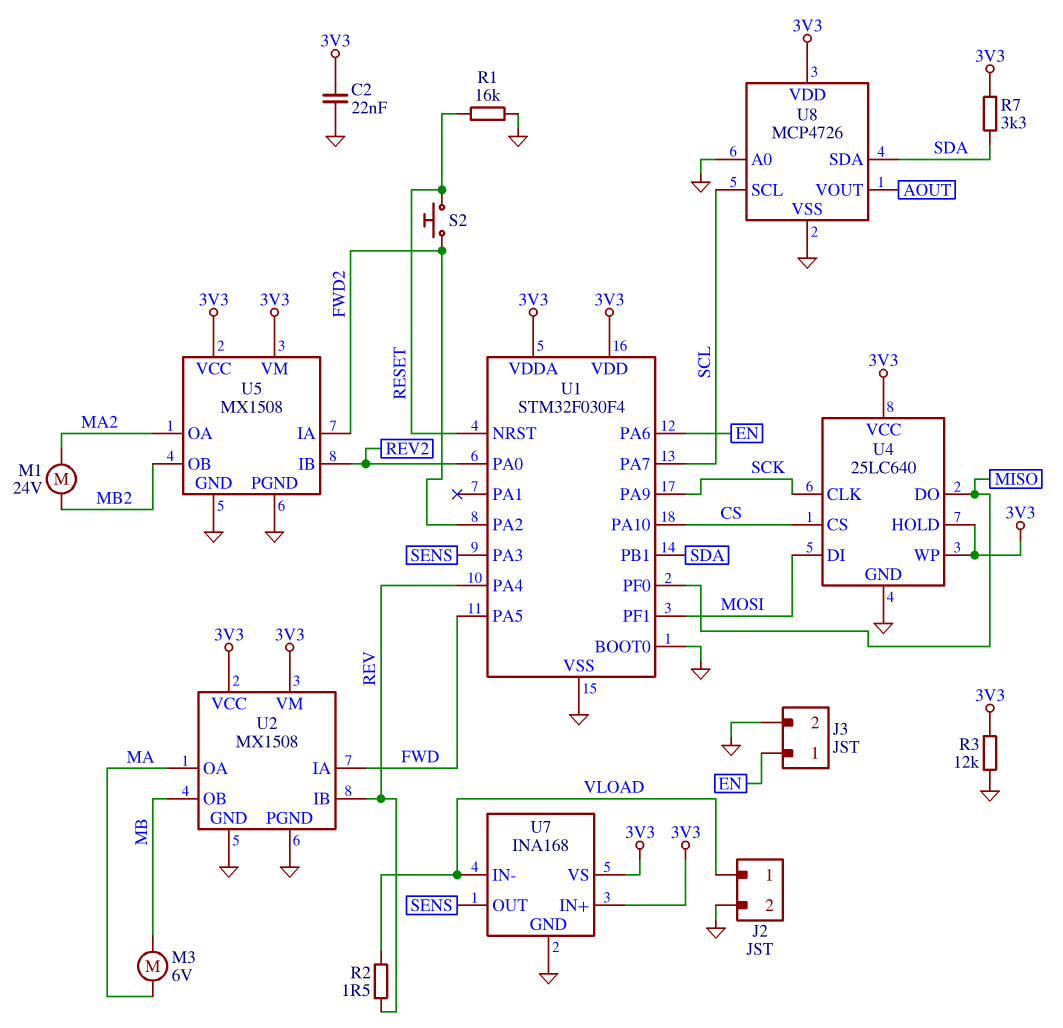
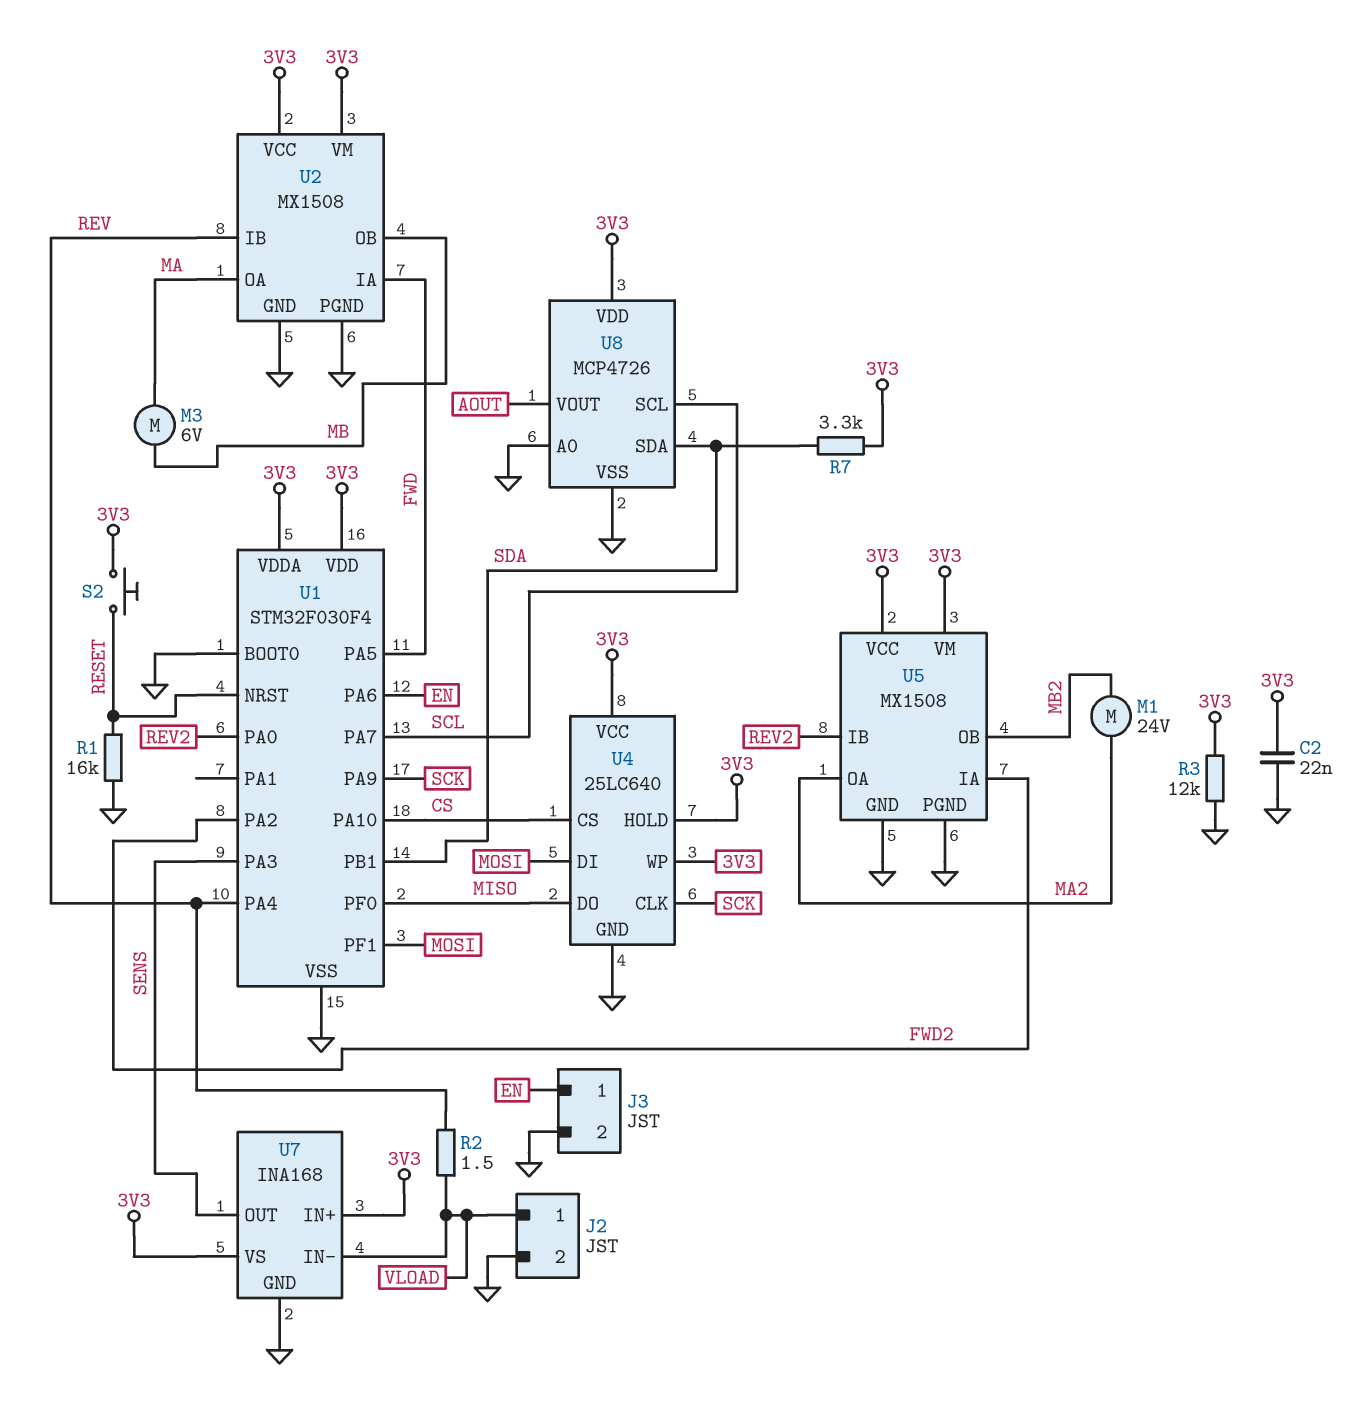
S2: button (FWD2, RESET) -> button (3V3, RESET)

